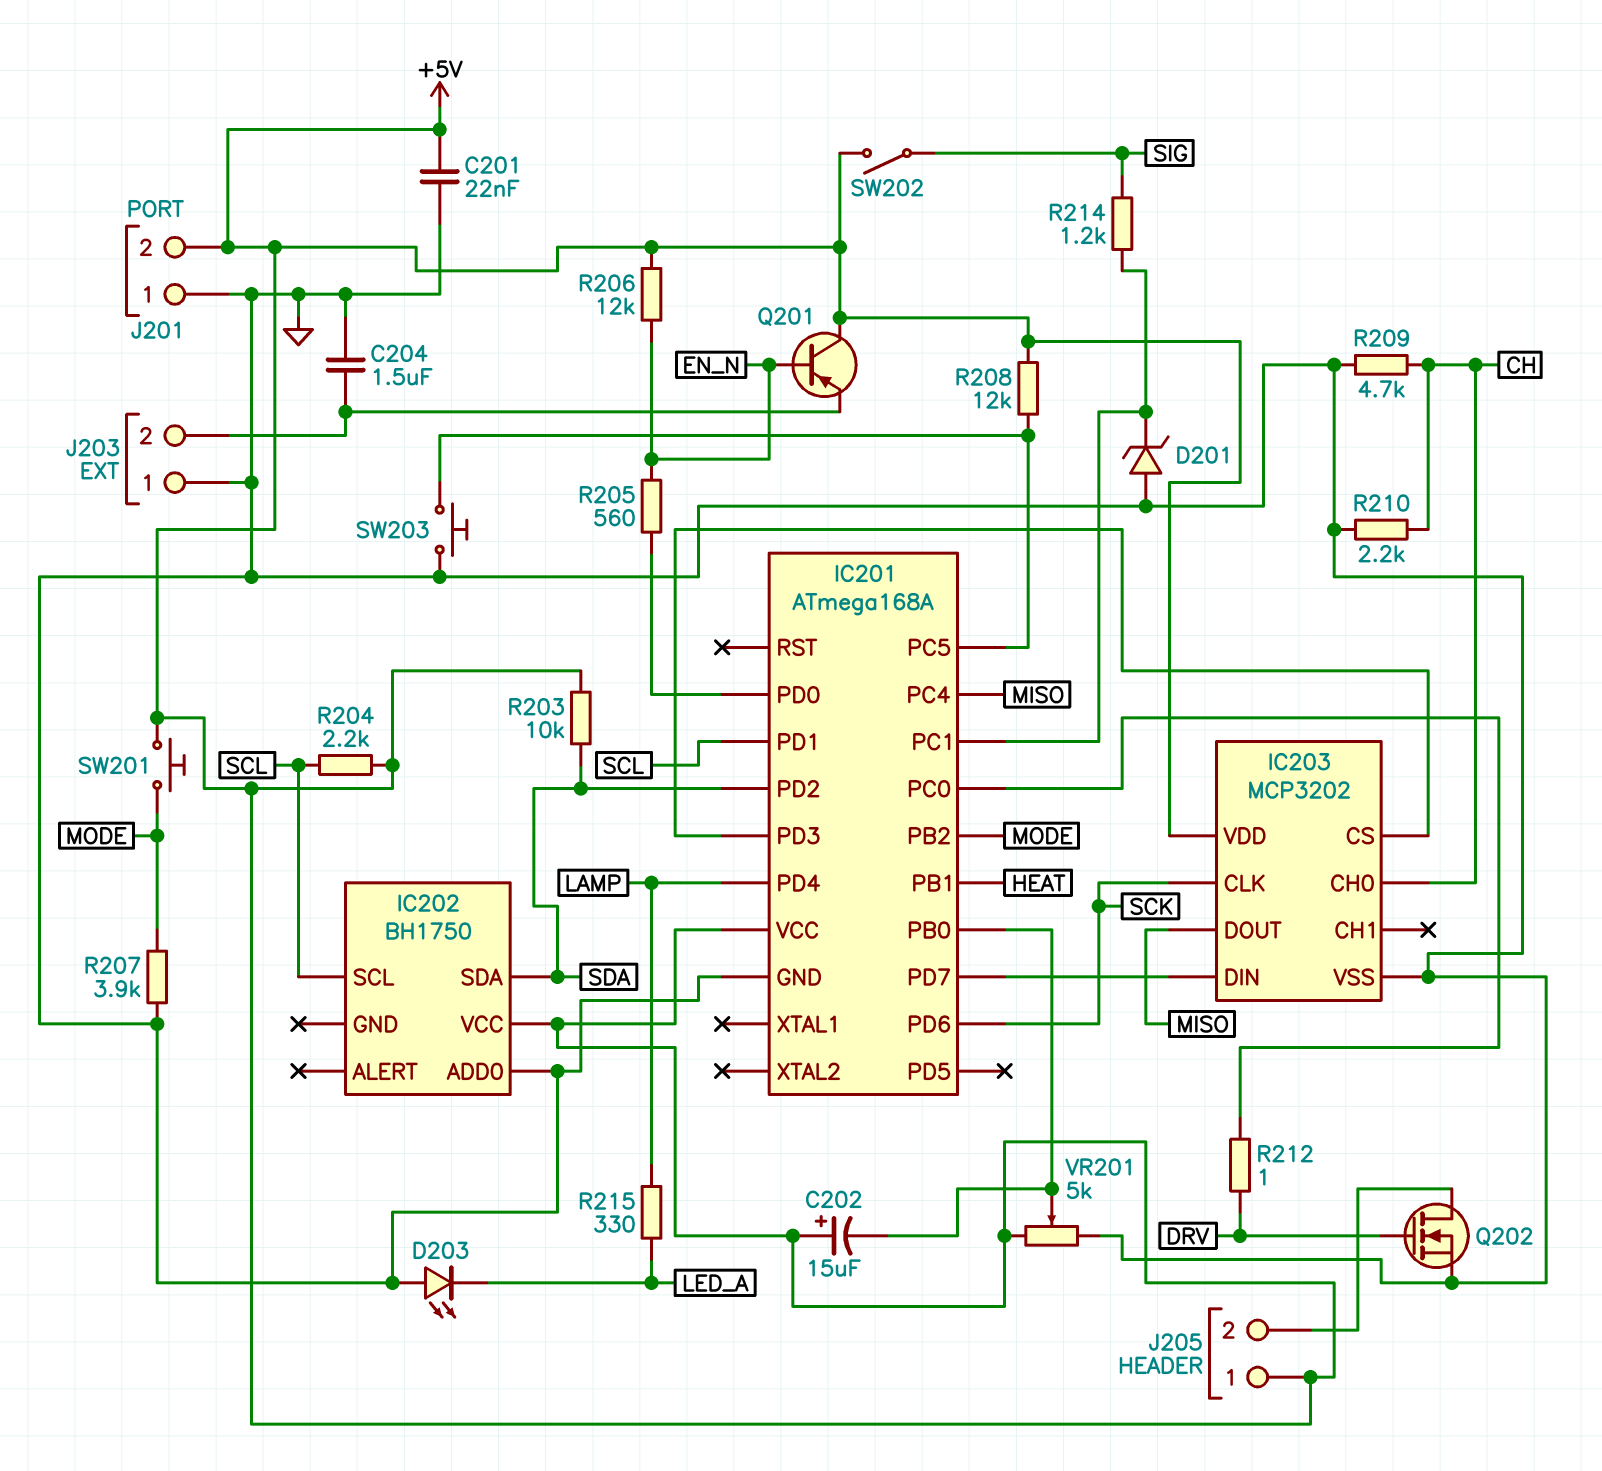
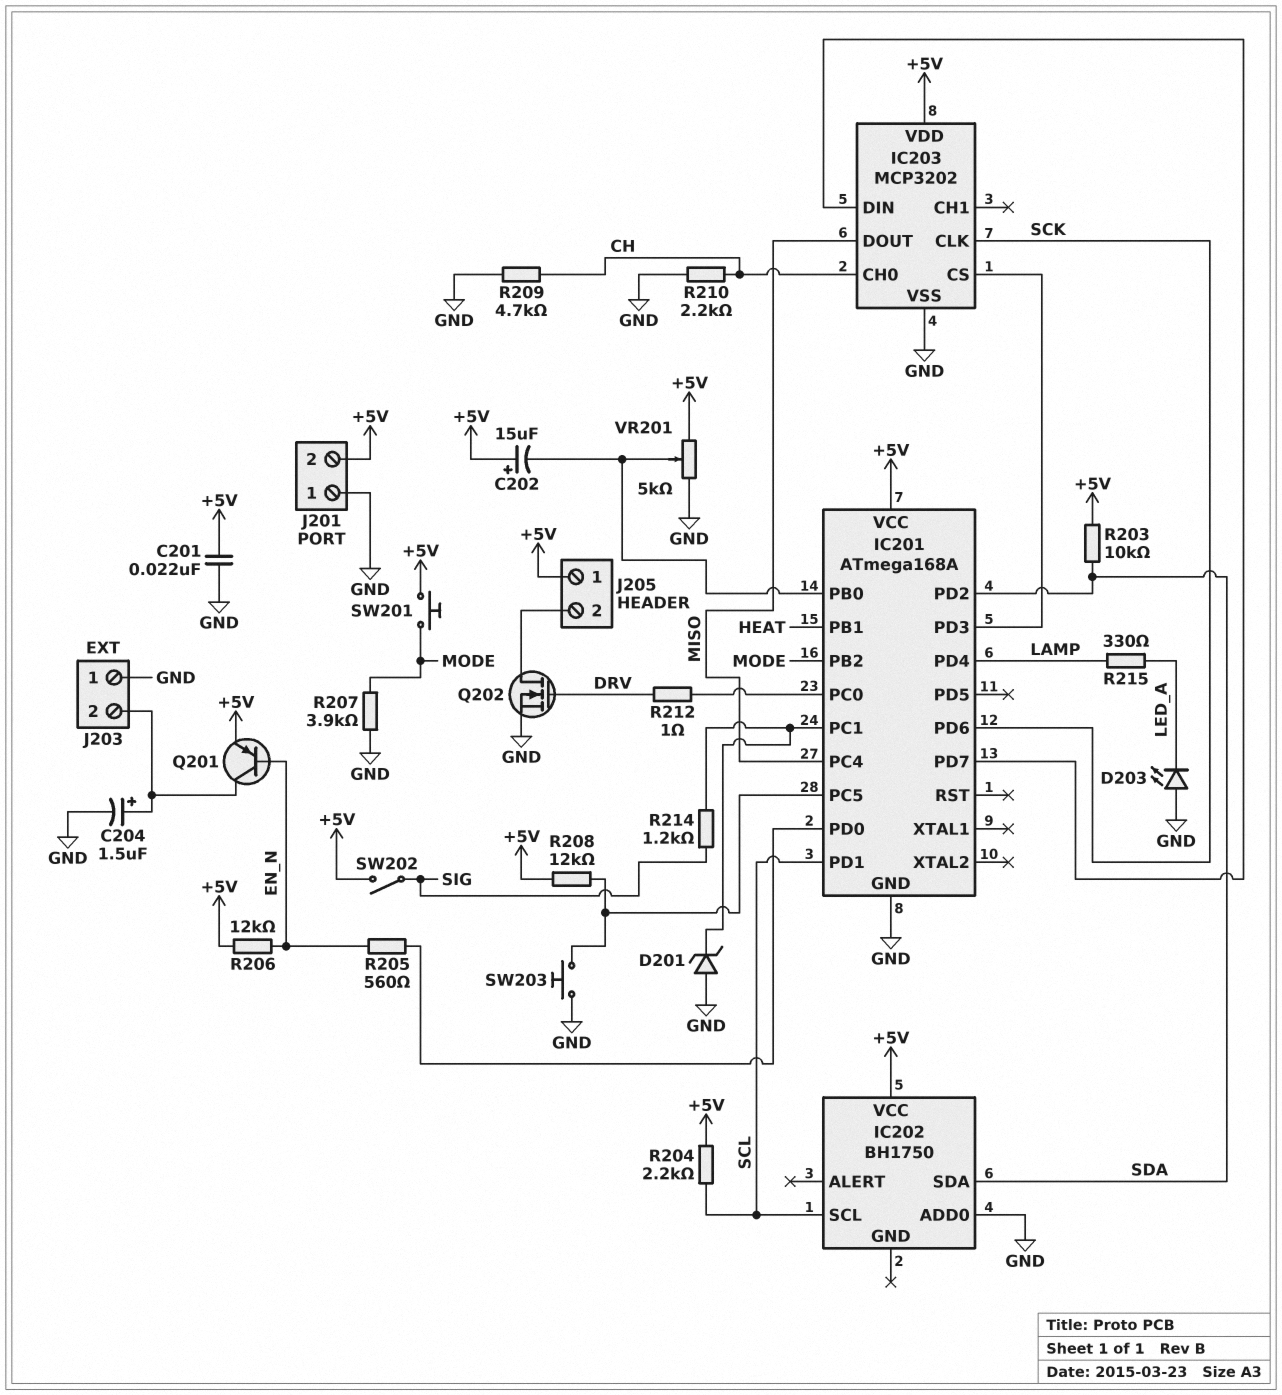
C204: 1.5uF (GND, J203/2) -> 1.5uF (plus J203/2, minus GND)
Q201: PNP (B EN_N, C +5V, E J203/2) -> PNP (B EN_N, C J203/2, E +5V)

